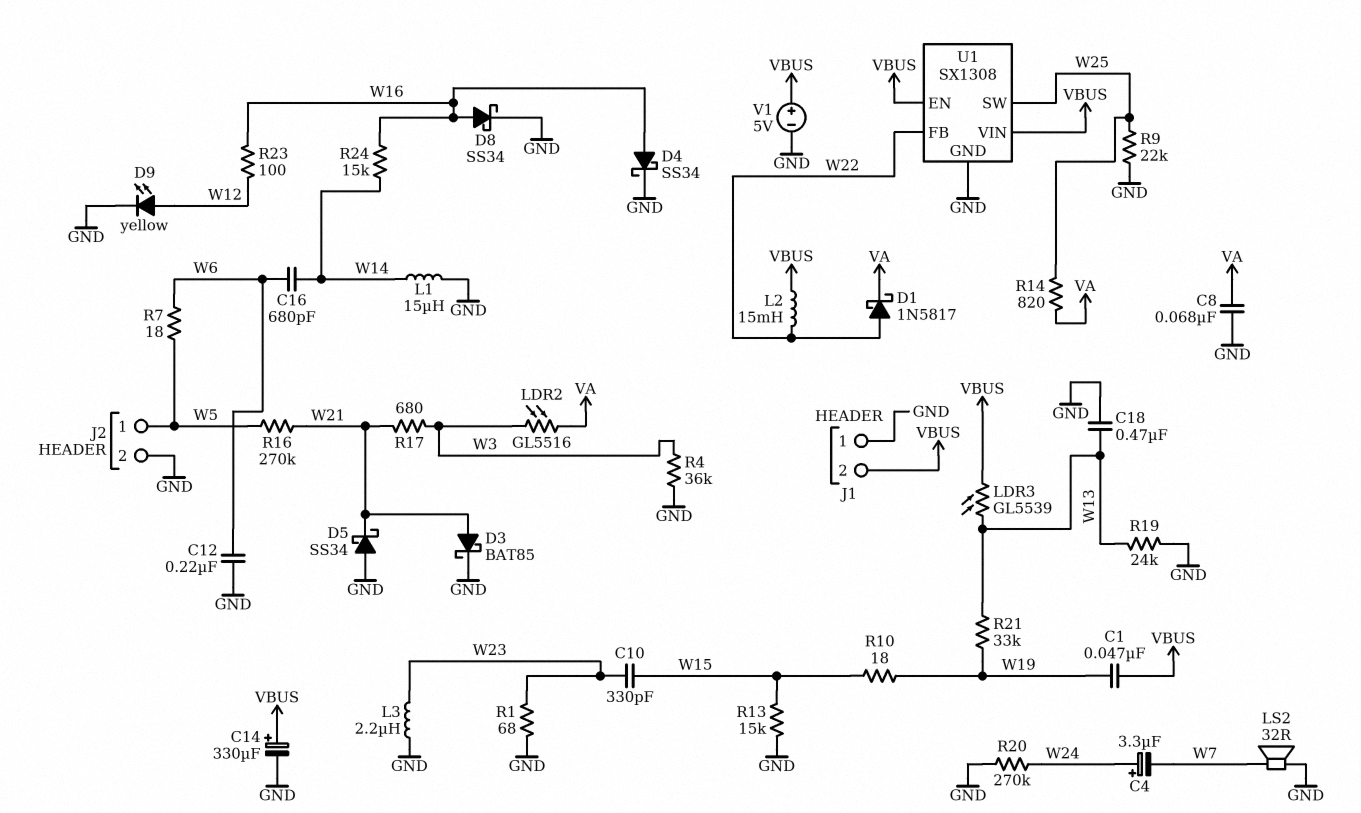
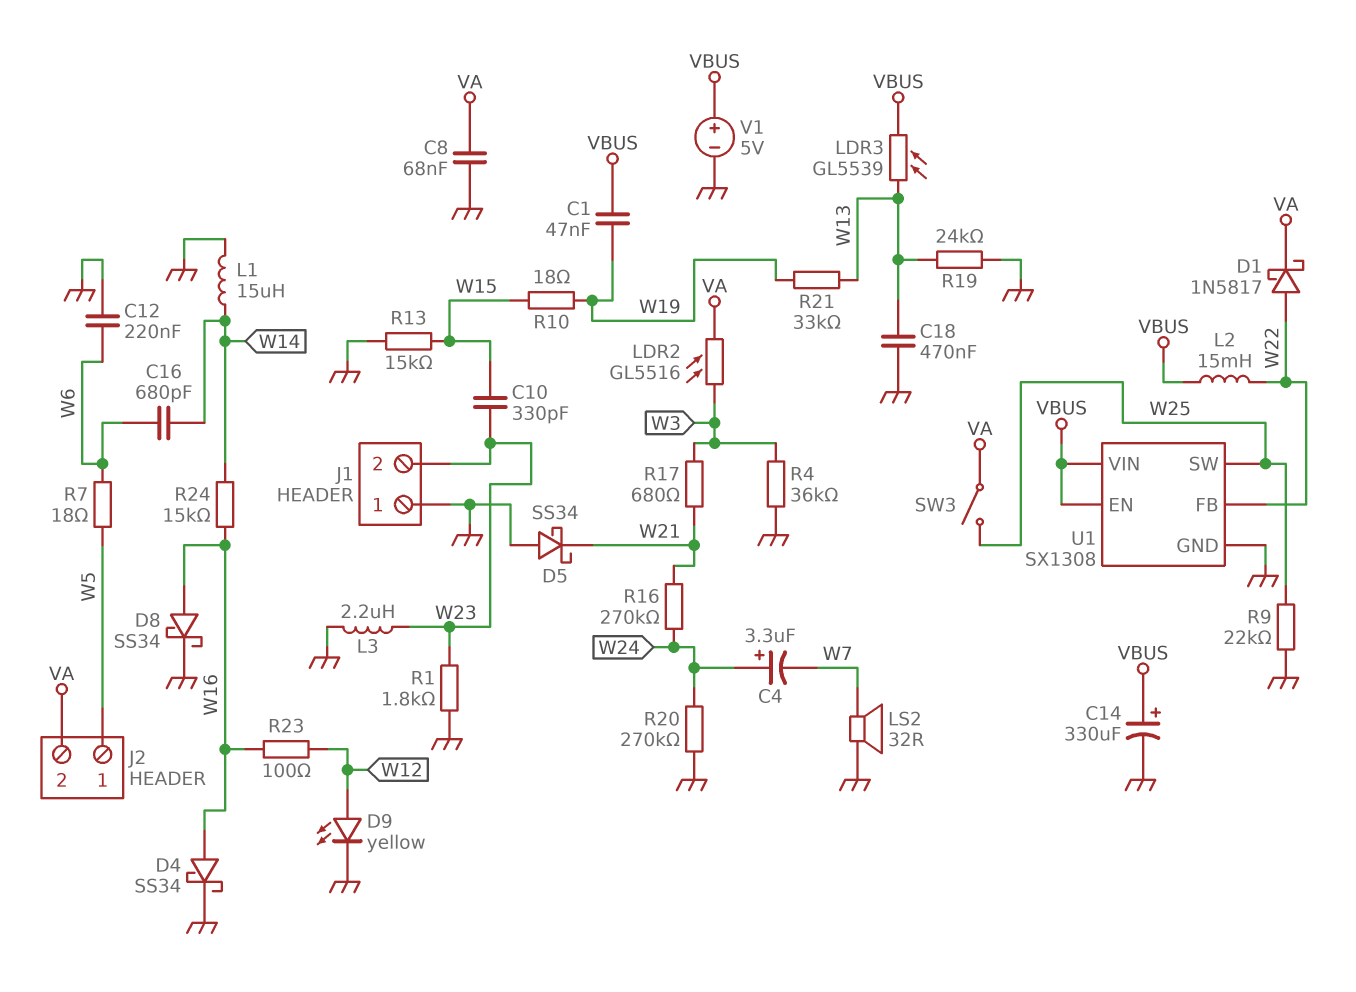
D3: schottky BAT85 (A W21, K GND) -> none
J1 pin 2: VBUS -> W23
J2 pin 2: GND -> VA
R1: 68 (GND, W23) -> 1.8k (GND, W23)
R14: 820 (VA, W25) -> none
R16: 270k (W5, W21) -> 270k (W21, W24)
SW3: none -> switch (VA, W25)

